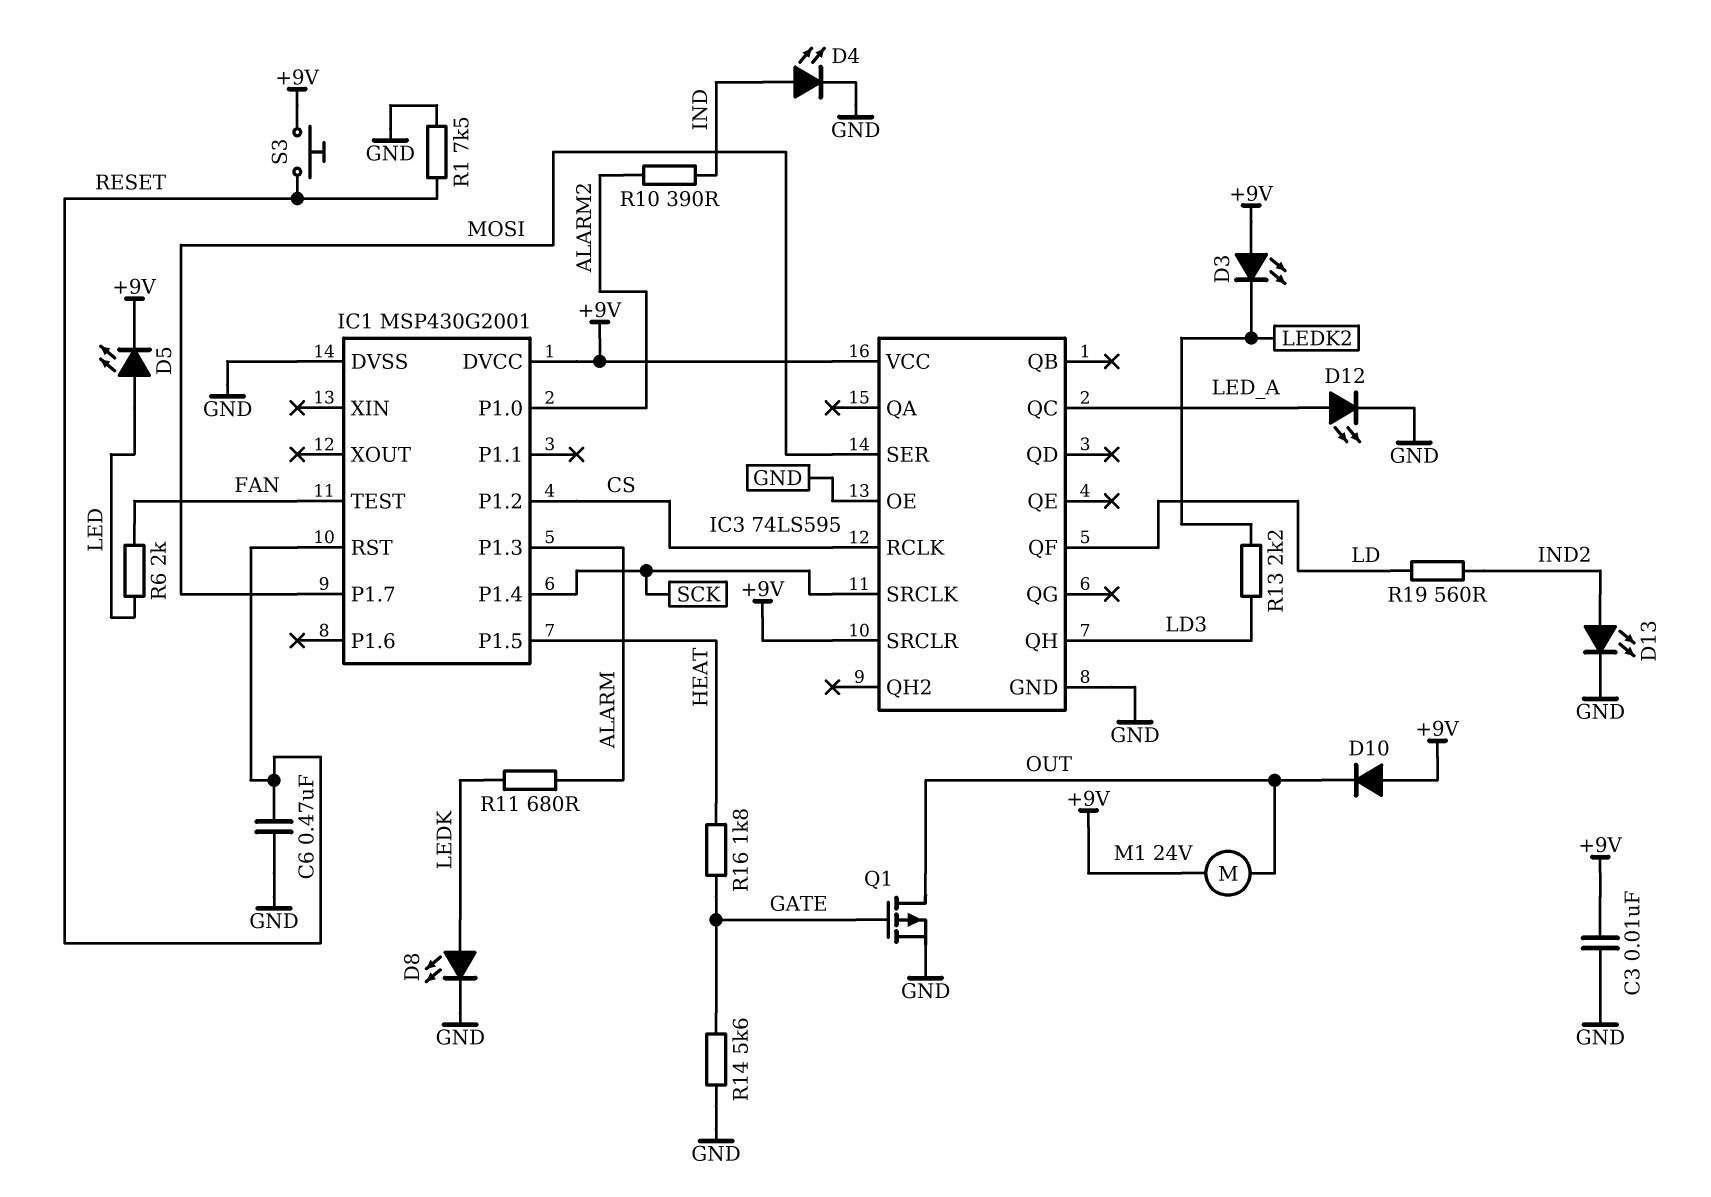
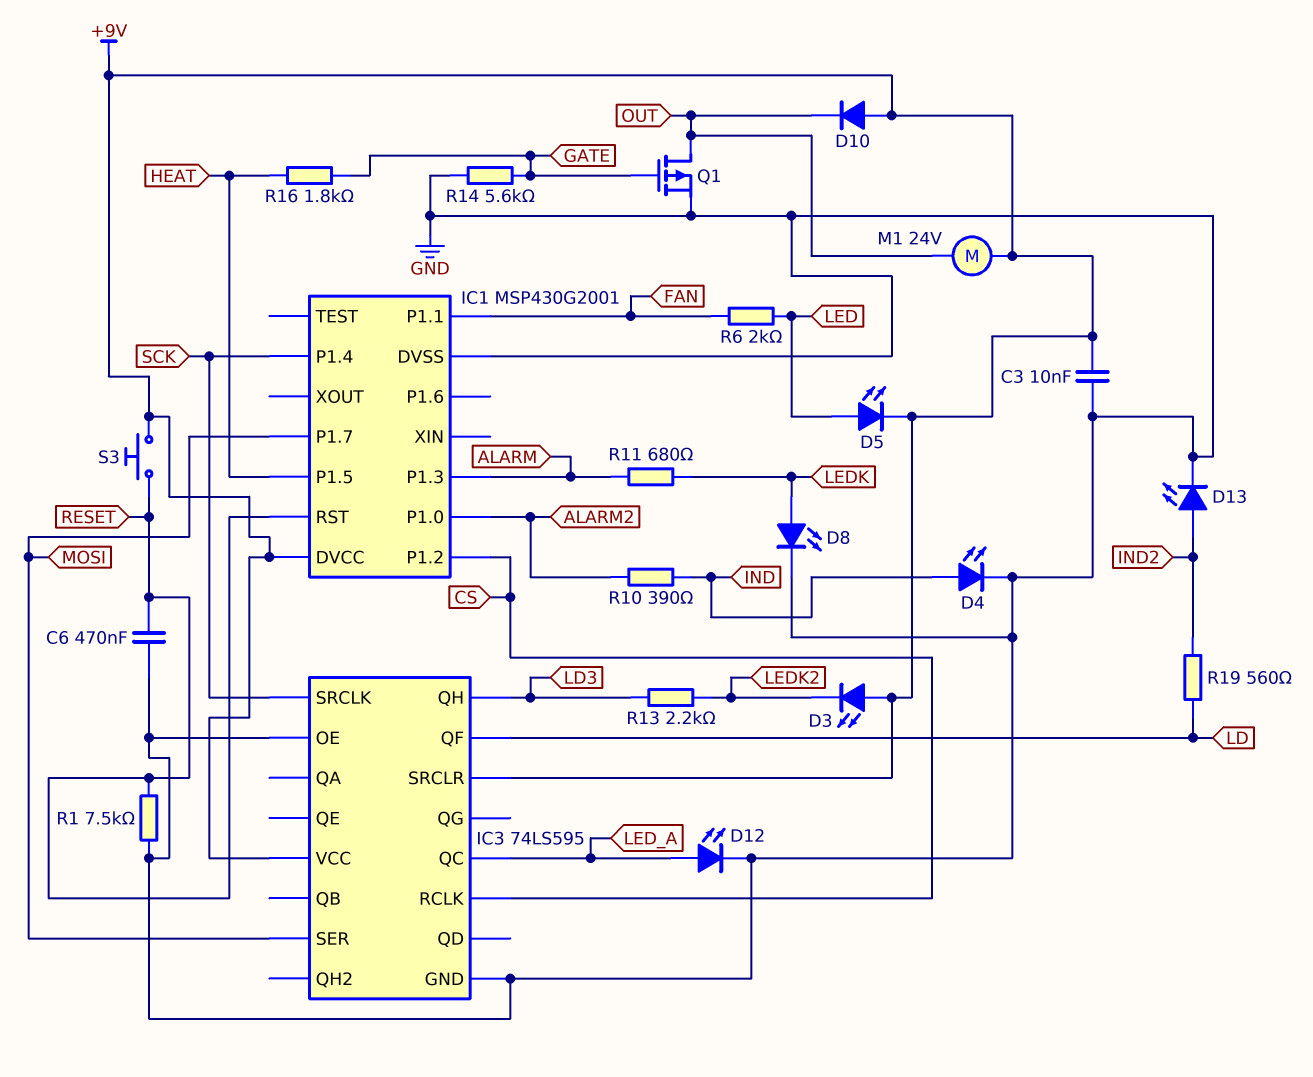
IC1 pin P1.1: none -> FAN
IC1 pin TEST: FAN -> none

